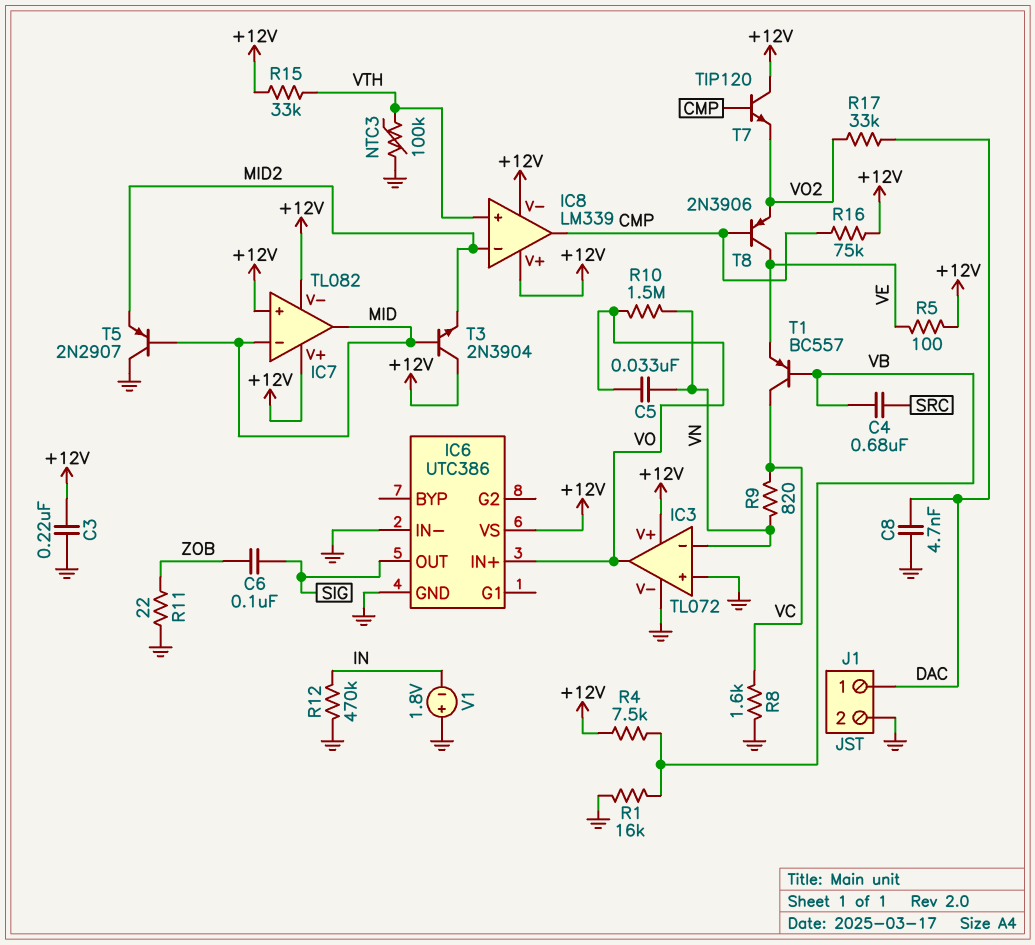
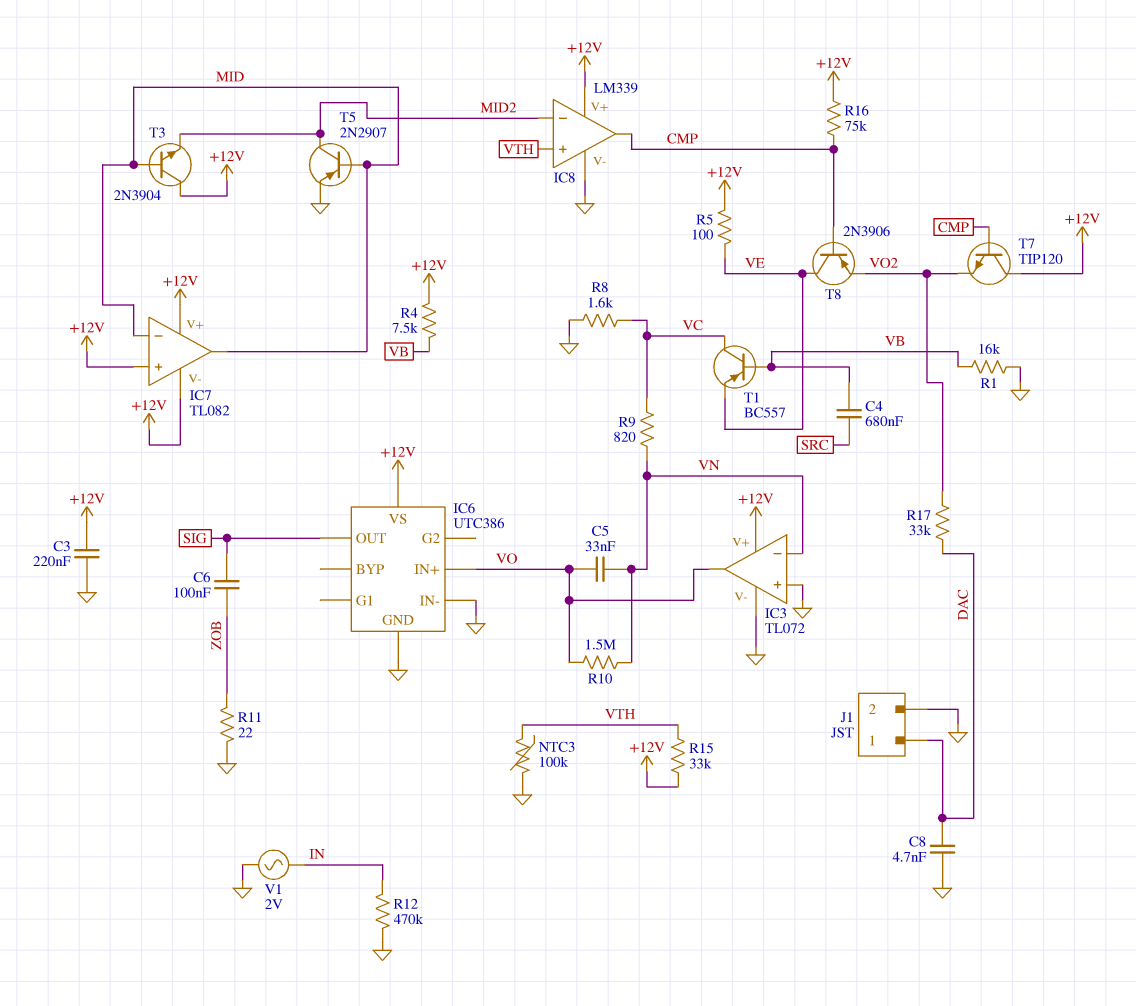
IC8 pin V-: +12V -> GND
T5: PNP 2N2907 (B MID, C GND, E MID2) -> PNP 2N2907 (B MID, C MID2, E GND)
V1: 1.8V (plus GND, minus IN) -> AC 2V (GND, IN)

